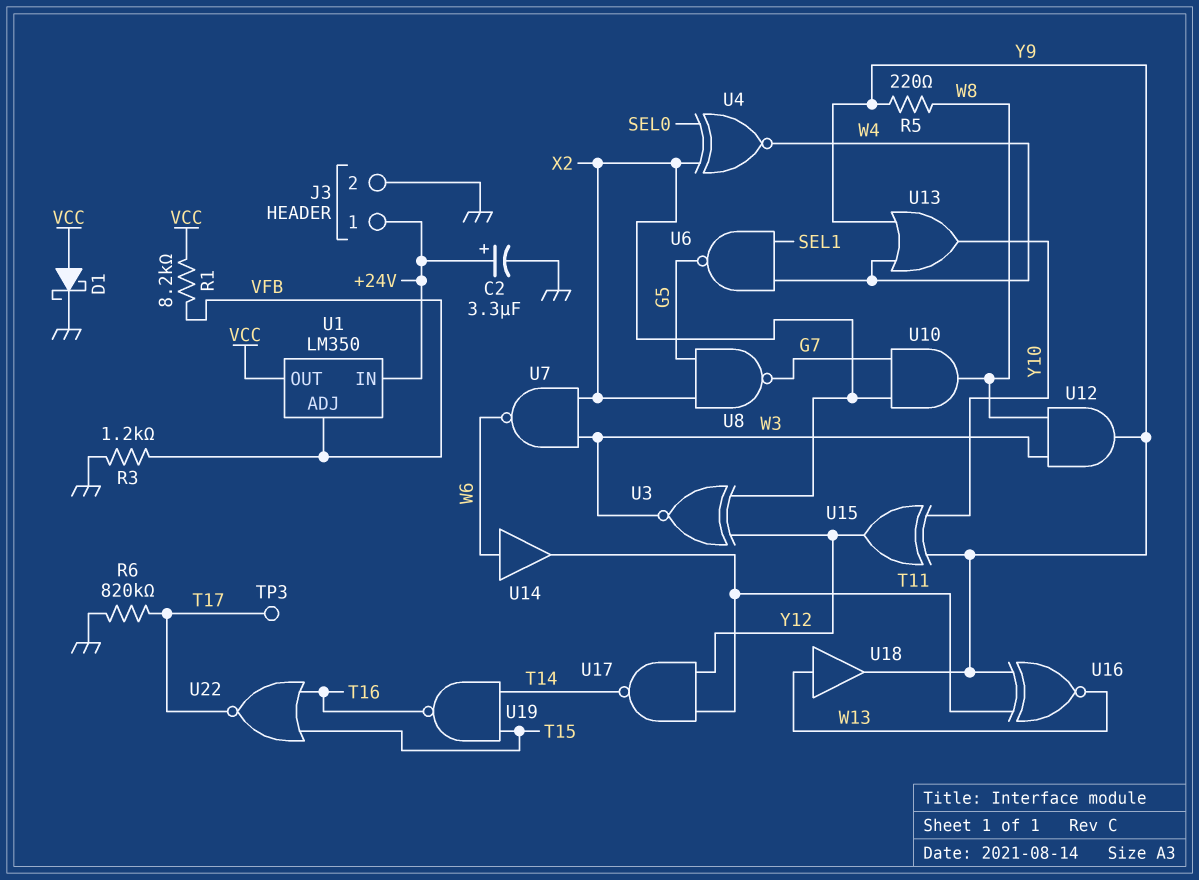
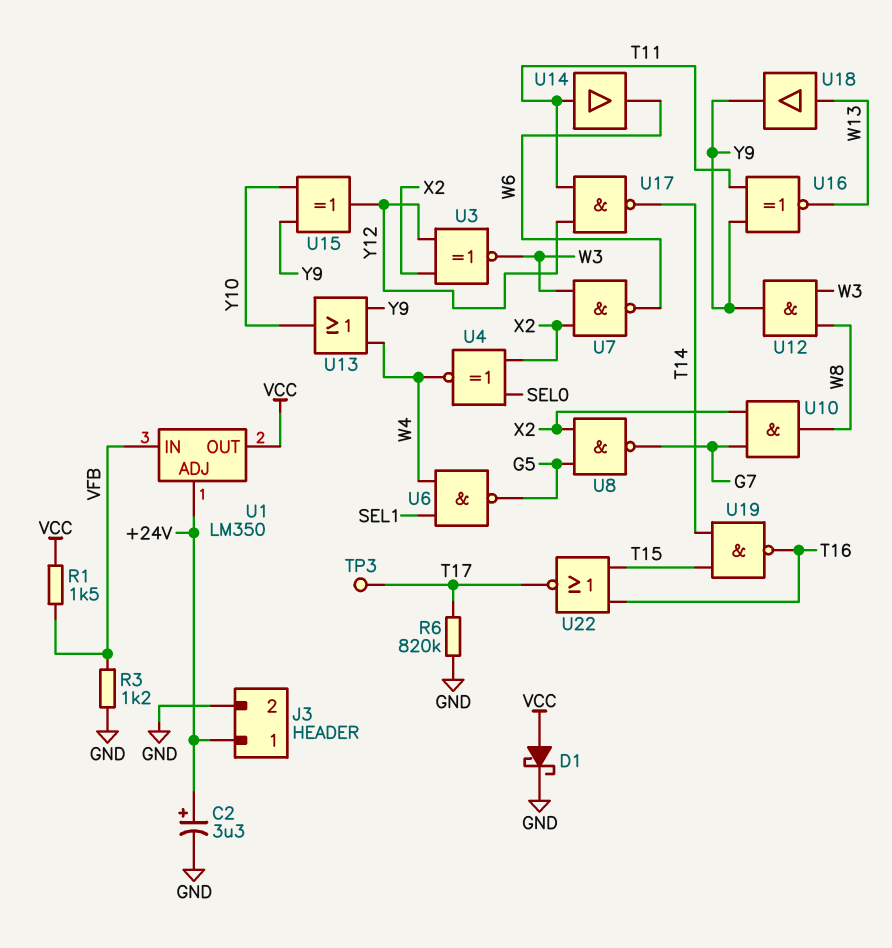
R1: 8.2k (VCC, VFB) -> 1.5k (VCC, VFB)
R5: 220 (W8, Y9) -> none
U1 pin ADJ: VFB -> +24V
U1 pin IN: +24V -> VFB
U14: buffer (in W6, out T11) -> buffer (in T11, out W6)

